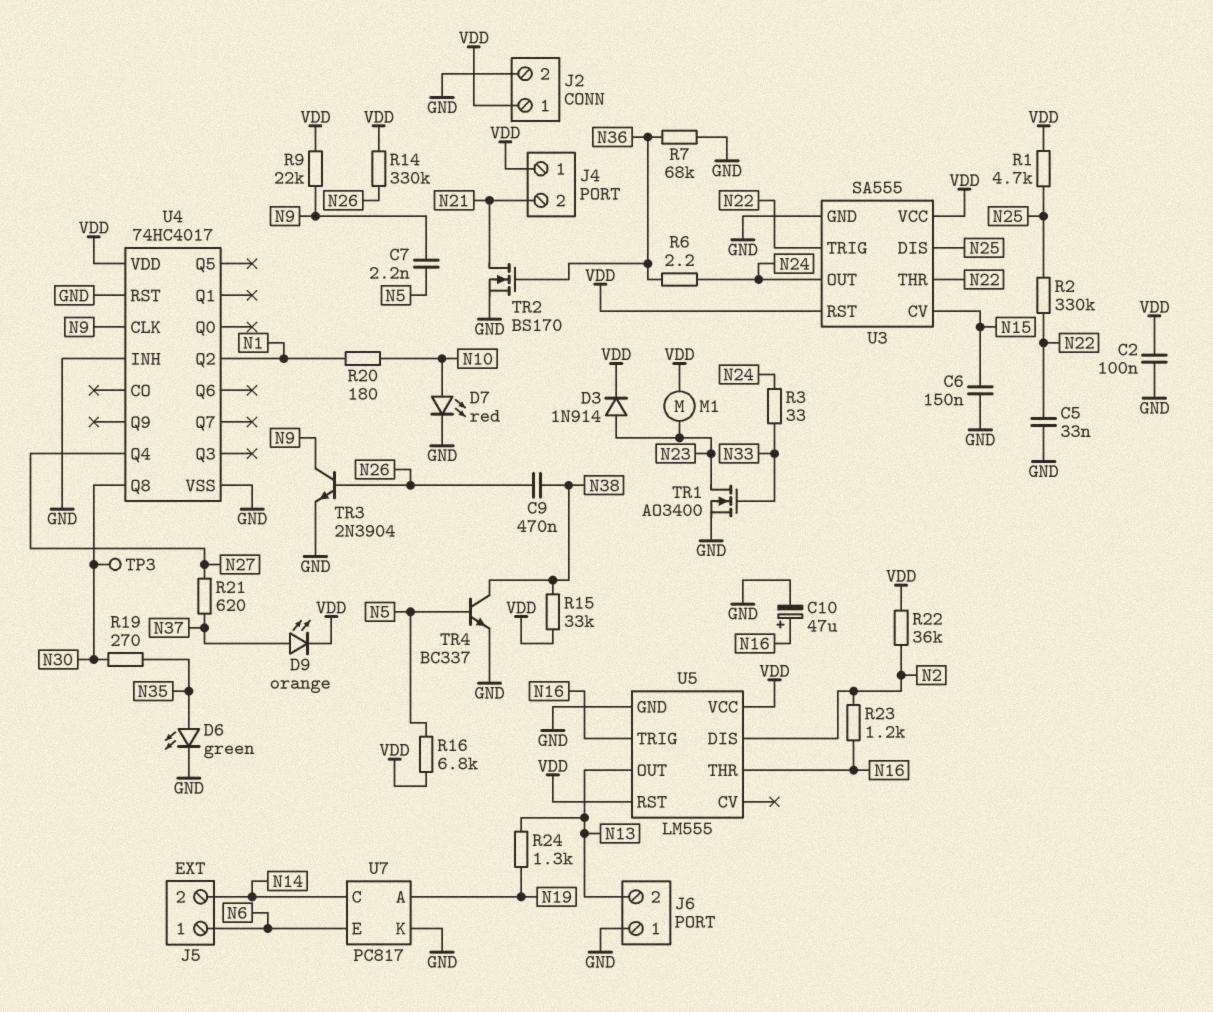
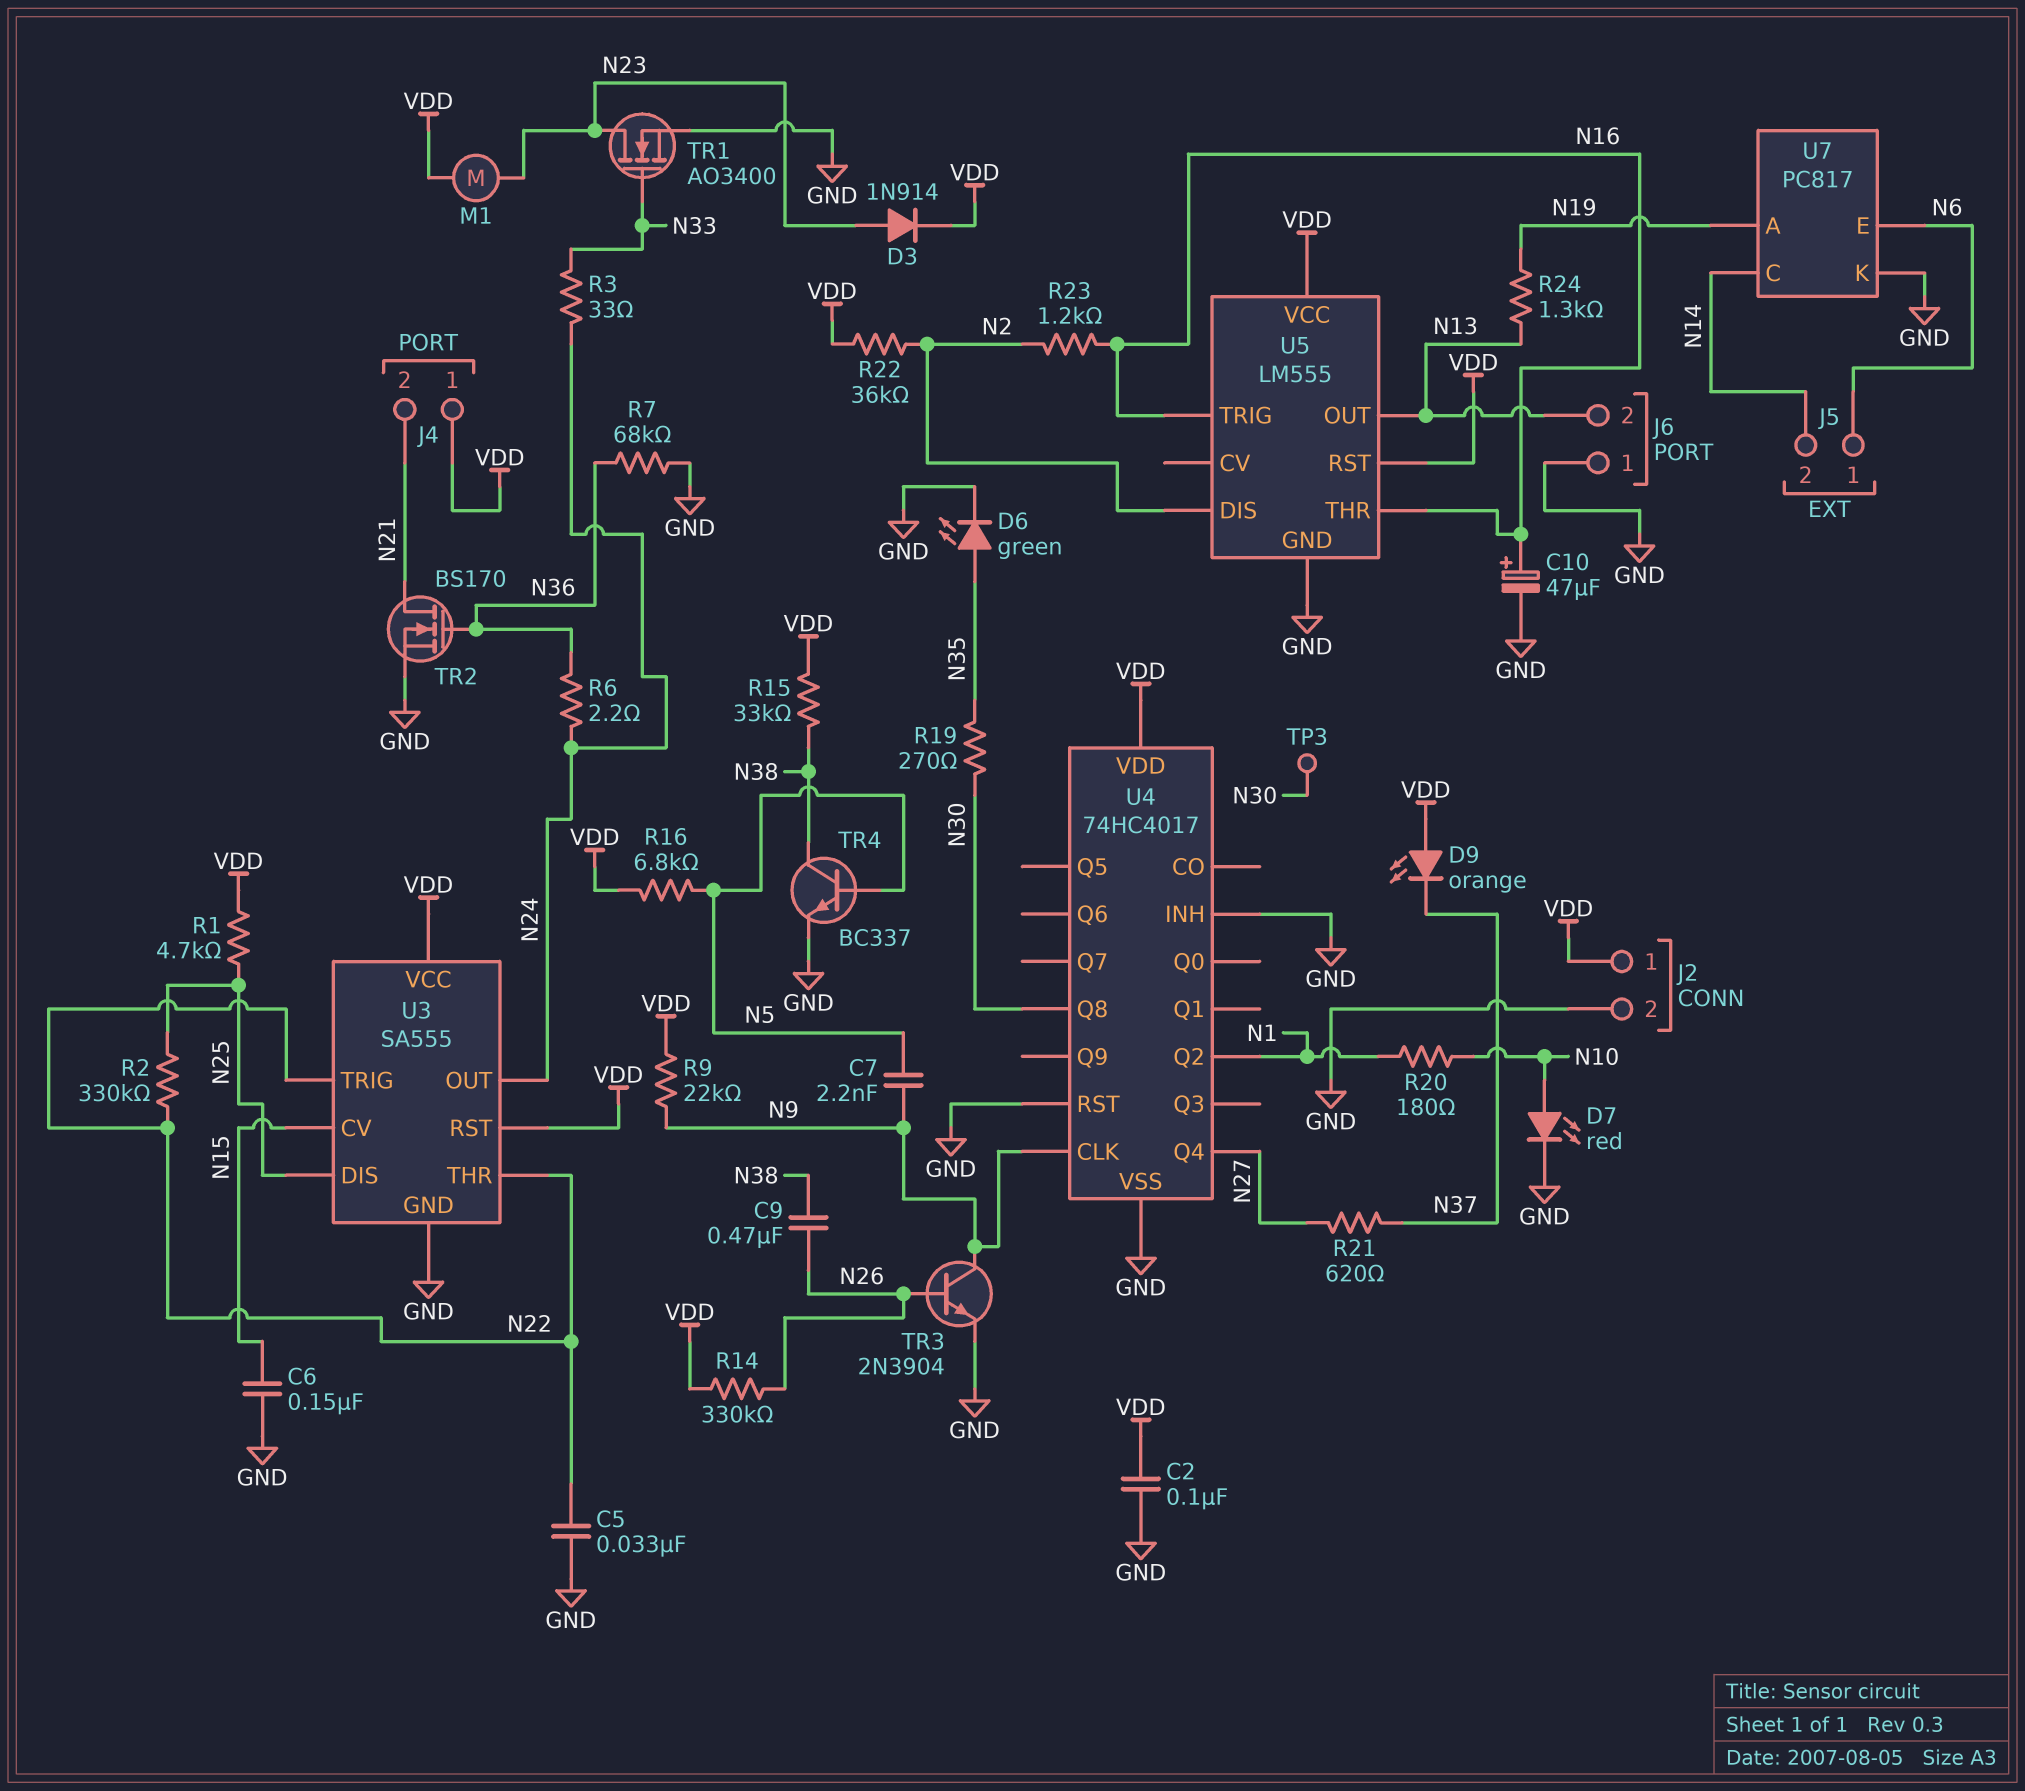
D9: LED orange (A N37, K VDD) -> LED orange (A VDD, K N37)

